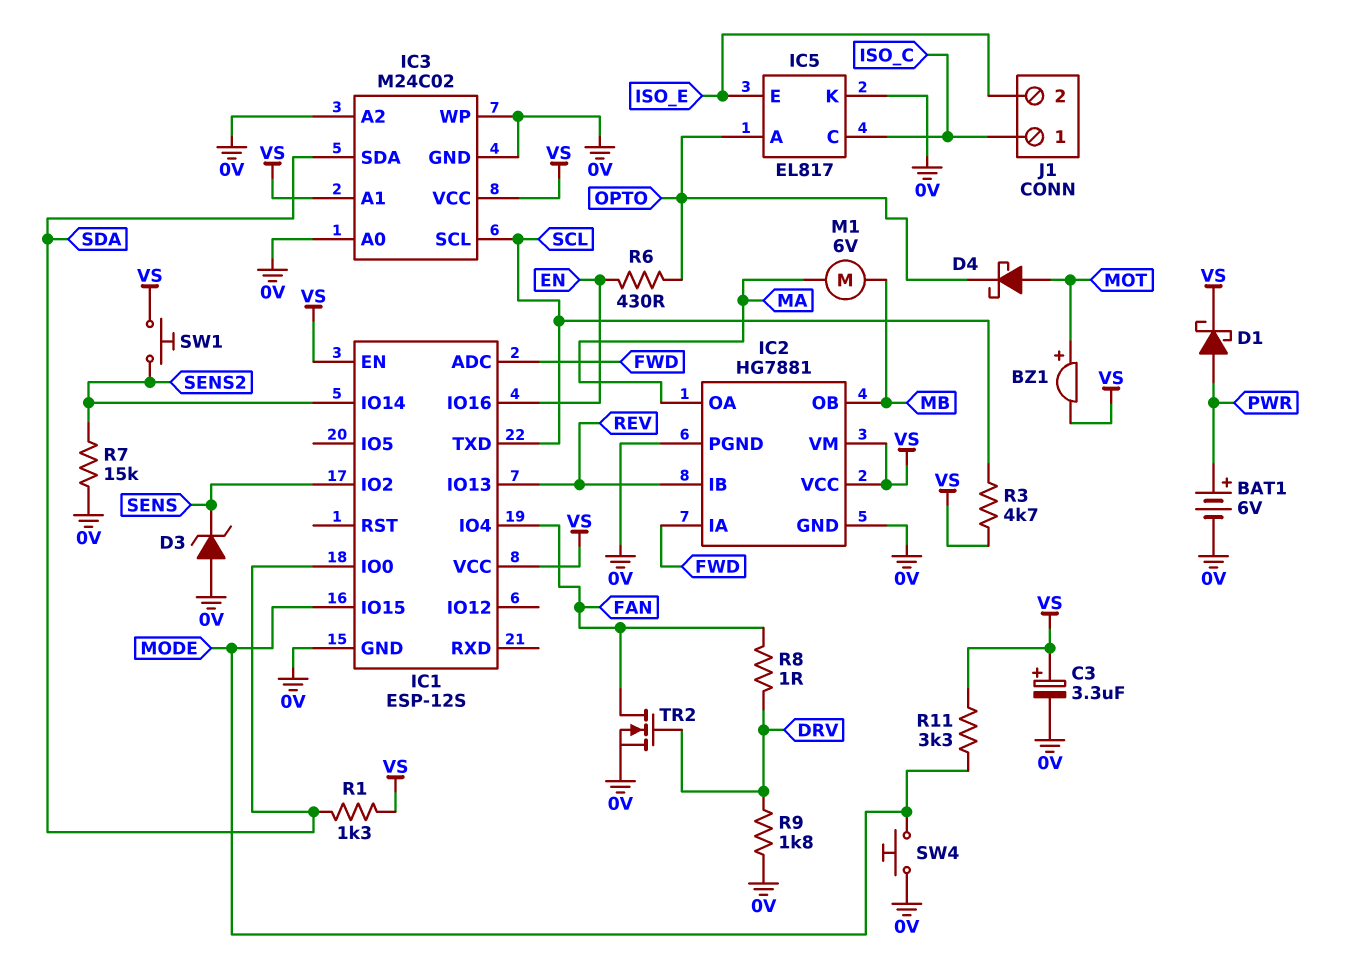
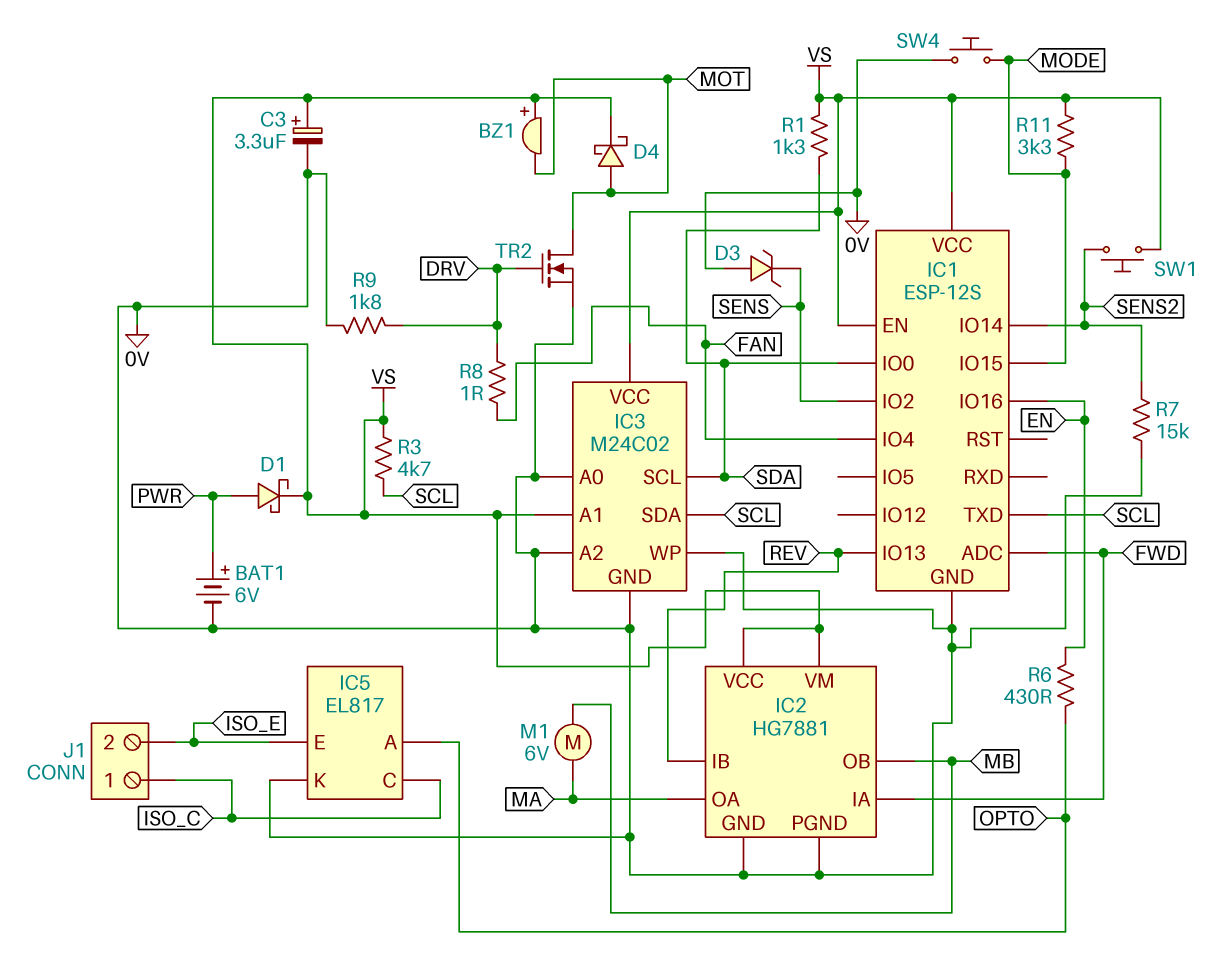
BZ1: buzzer (plus MOT, minus VS) -> buzzer (plus VS, minus MOT)
D4: schottky (A MOT, K OPTO) -> schottky (A MOT, K VS)
IC3 pin SCL: SCL -> SDA
IC3 pin SDA: SDA -> SCL
TR2: NMOS (G DRV, D FAN, S 0V) -> NMOS (G DRV, D MOT, S 0V)

